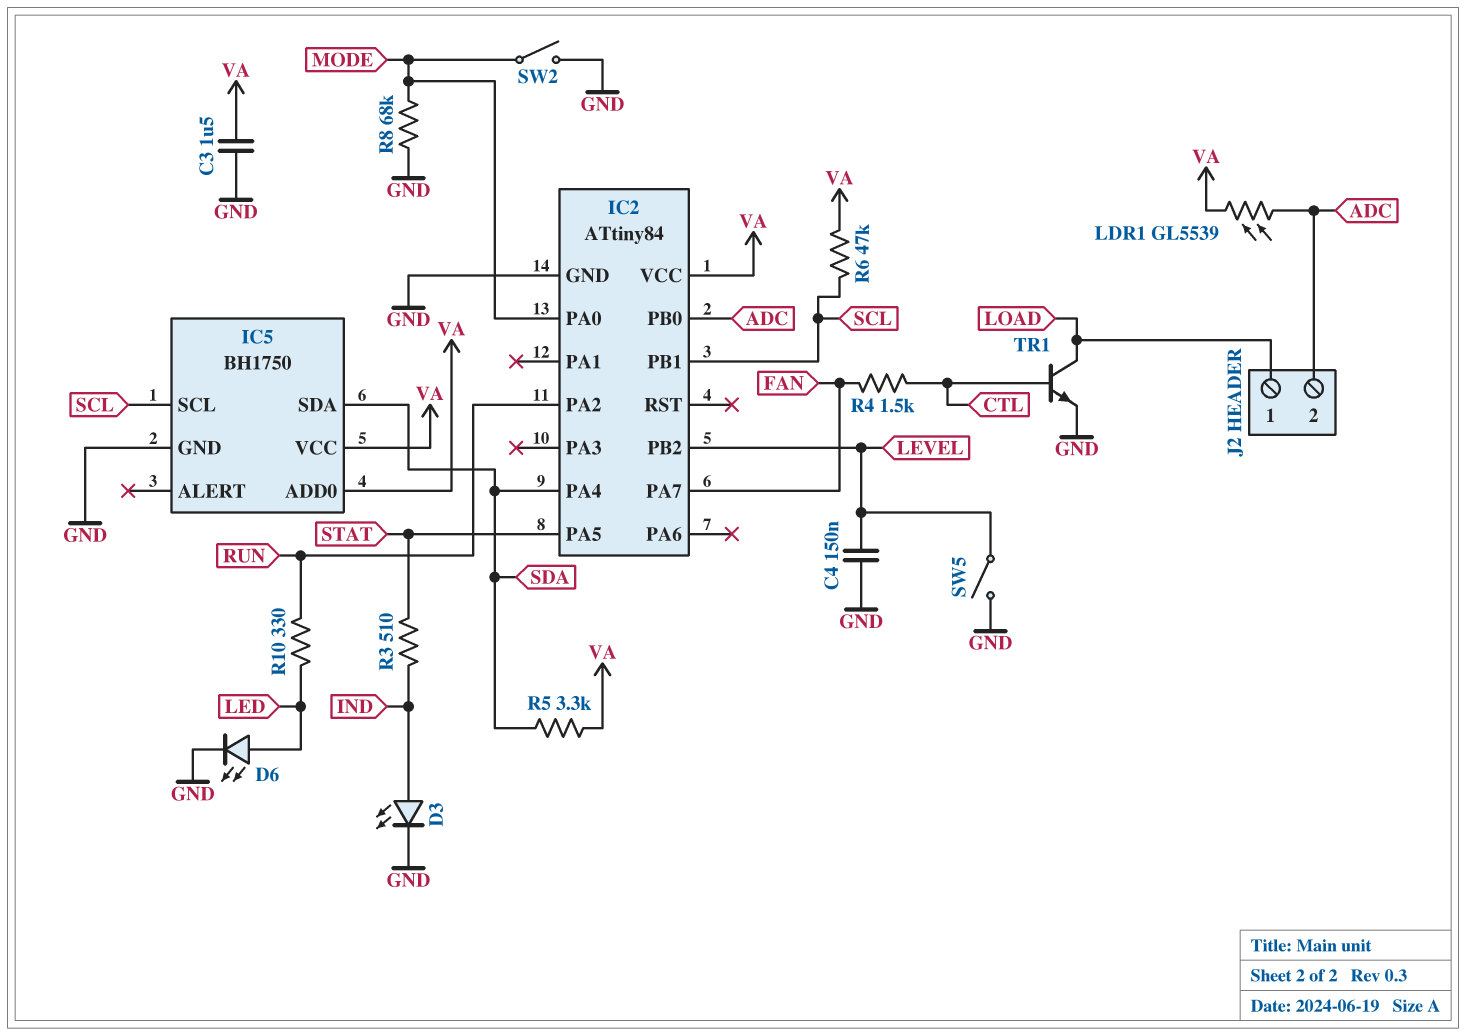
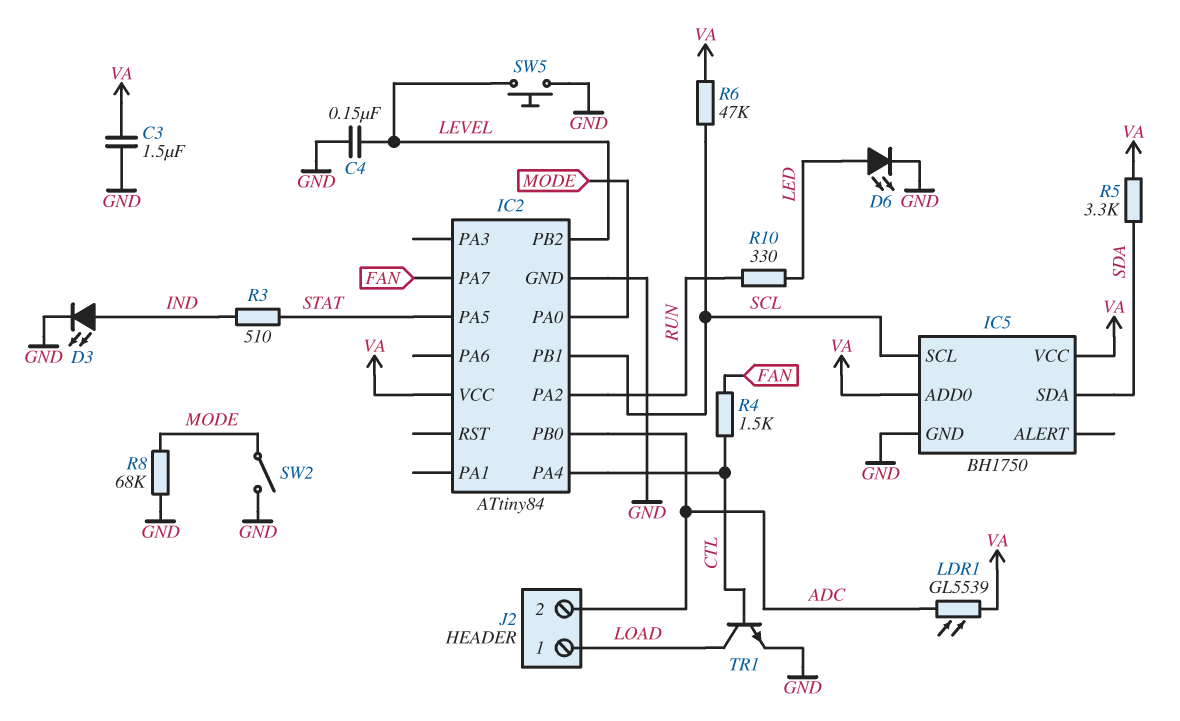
IC2 pin PA4: SDA -> CTL
SW5: switch (GND, LEVEL) -> button (GND, LEVEL)

